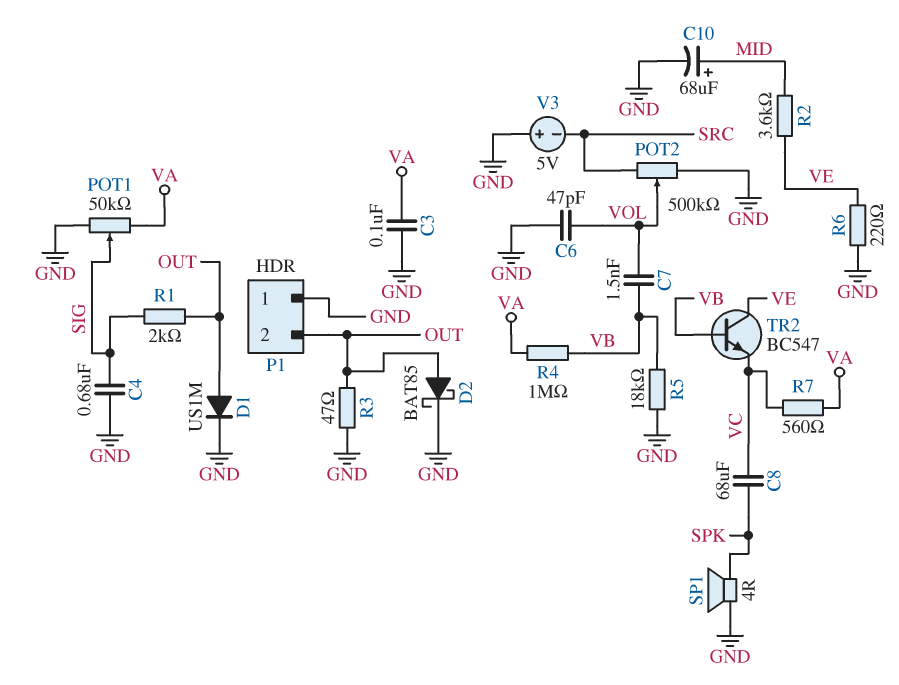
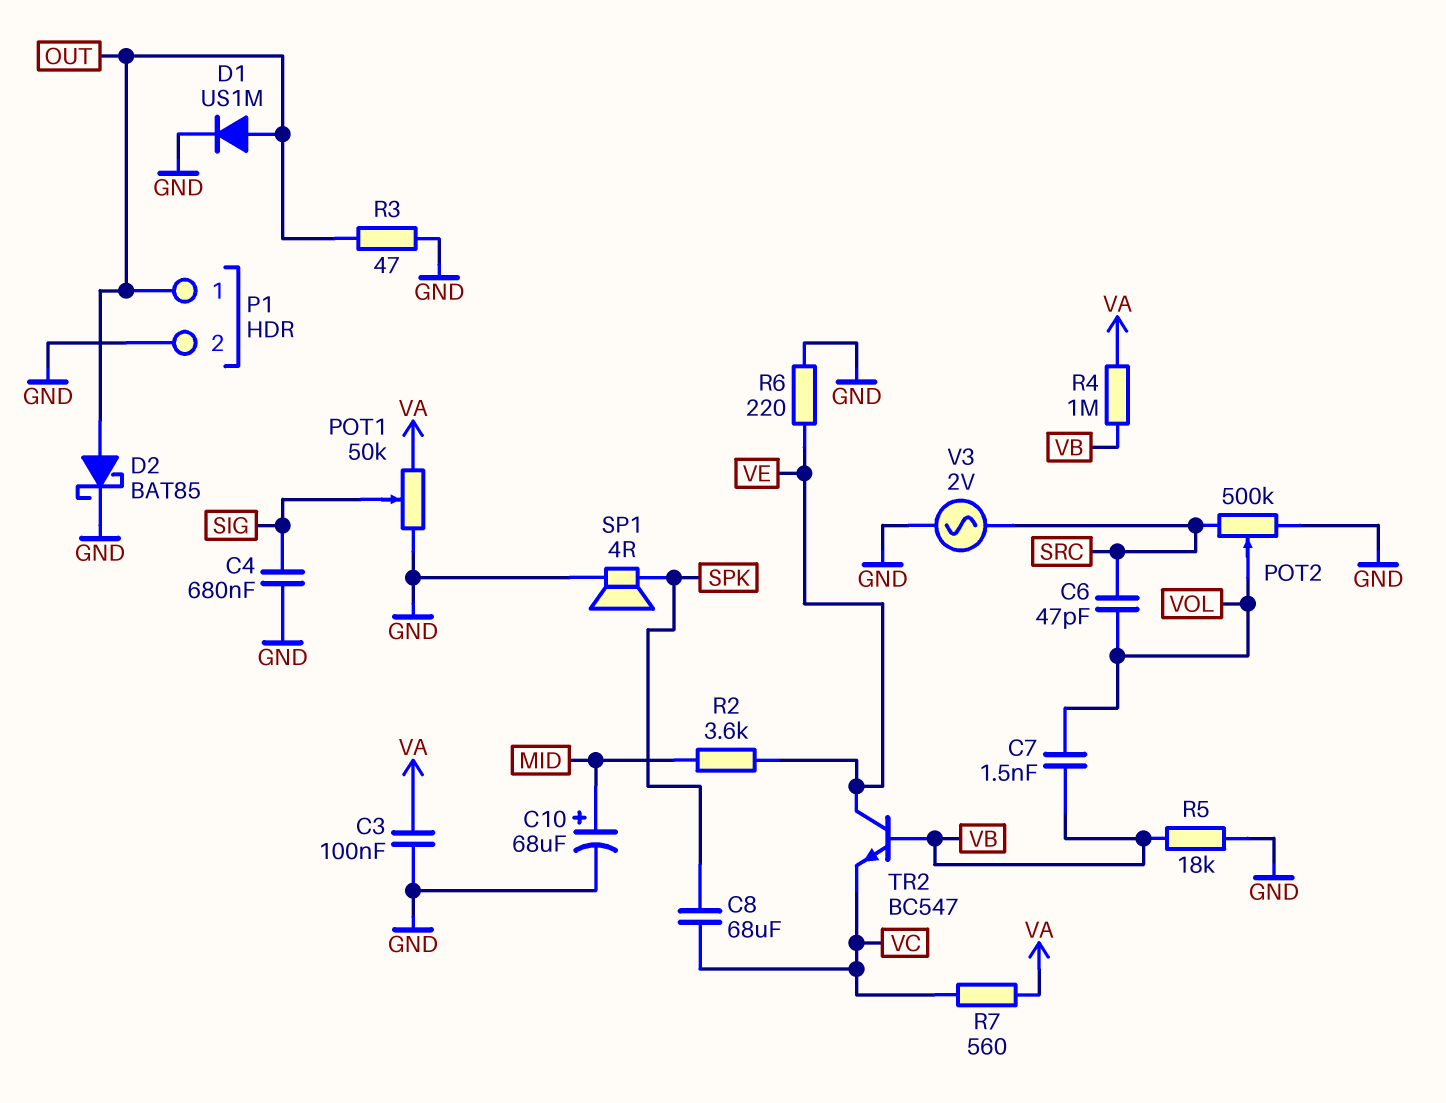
C6: 47pF (GND, VOL) -> 47pF (SRC, VOL)
P1 pin 1: GND -> OUT
P1 pin 2: OUT -> GND
R1: 2k (OUT, SIG) -> none
V3: 5V (plus GND, minus SRC) -> AC 2V (GND, SRC)

